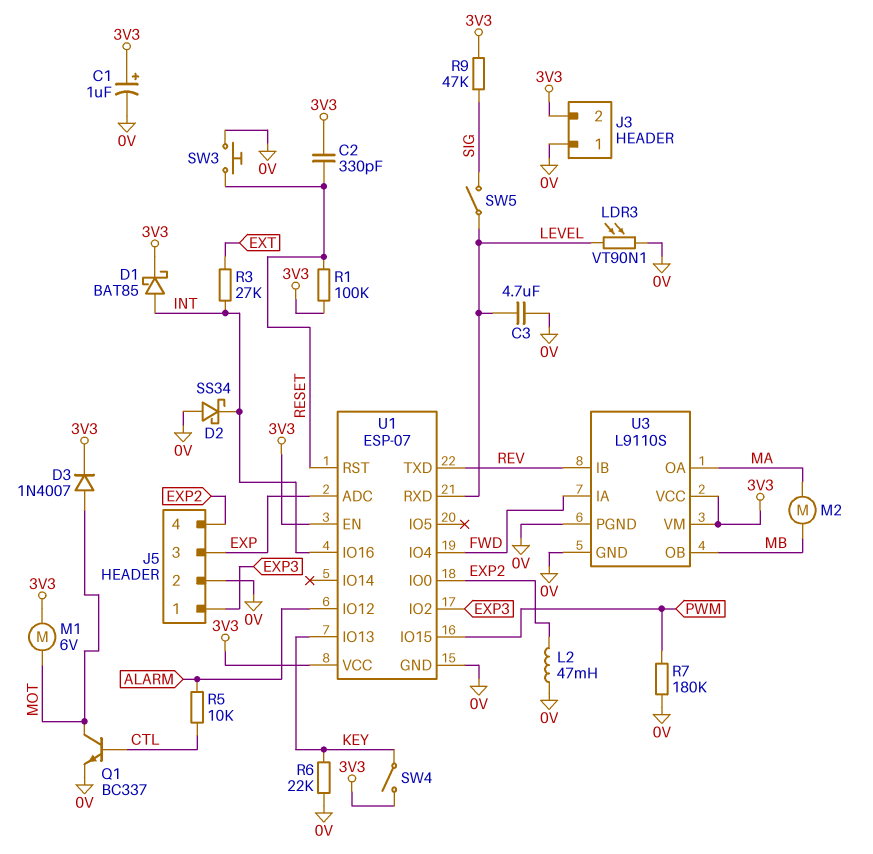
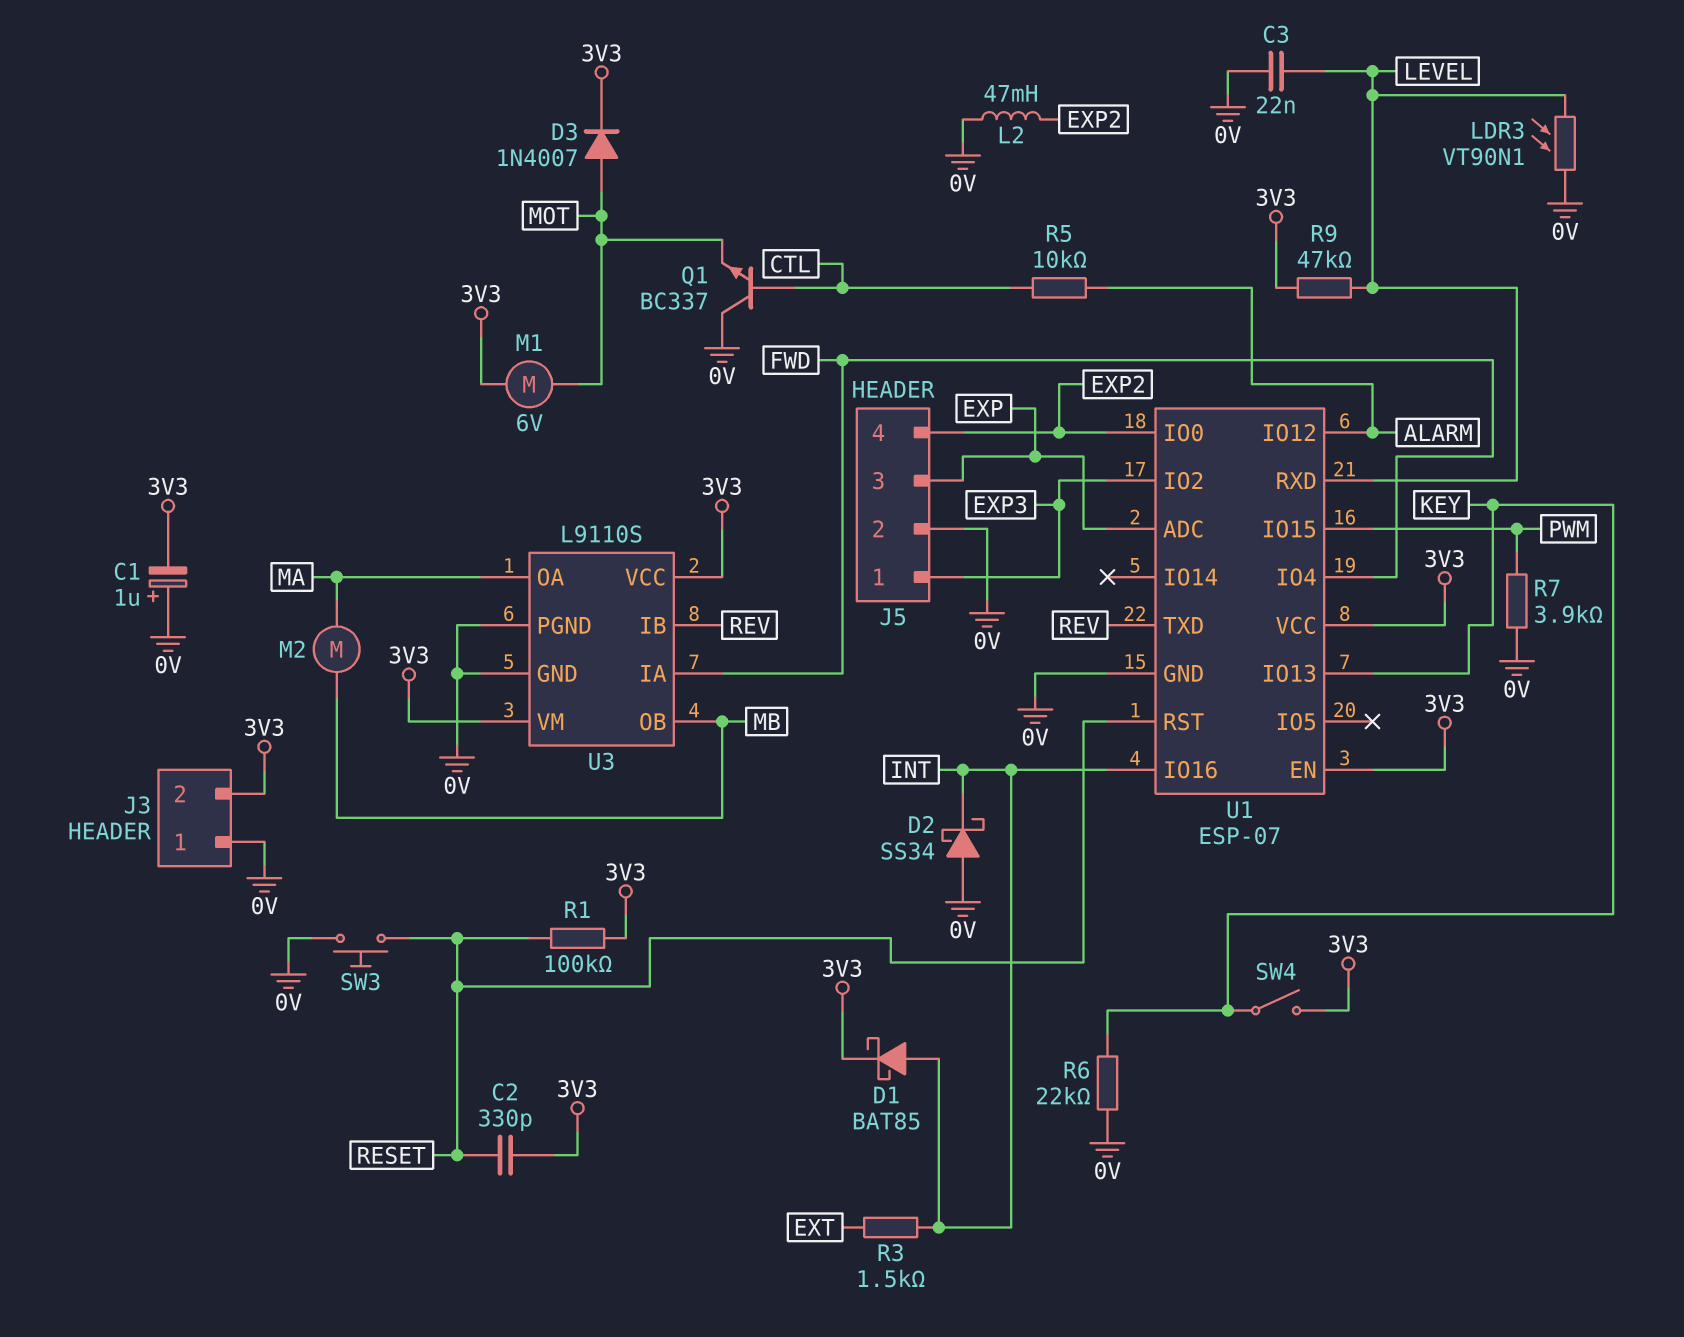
C1: 1uF (plus 3V3, minus 0V) -> 1uF (plus 0V, minus 3V3)
C3: 4.7uF (0V, LEVEL) -> 22nF (0V, LEVEL)
Q1: NPN BC337 (B CTL, C MOT, E 0V) -> NPN BC337 (B CTL, C 0V, E MOT)
R3: 27k (EXT, INT) -> 1.5k (EXT, INT)
R7: 180k (0V, PWM) -> 3.9k (0V, PWM)
R9: 47k (3V3, SIG) -> 47k (3V3, LEVEL)
SW5: switch (LEVEL, SIG) -> none

